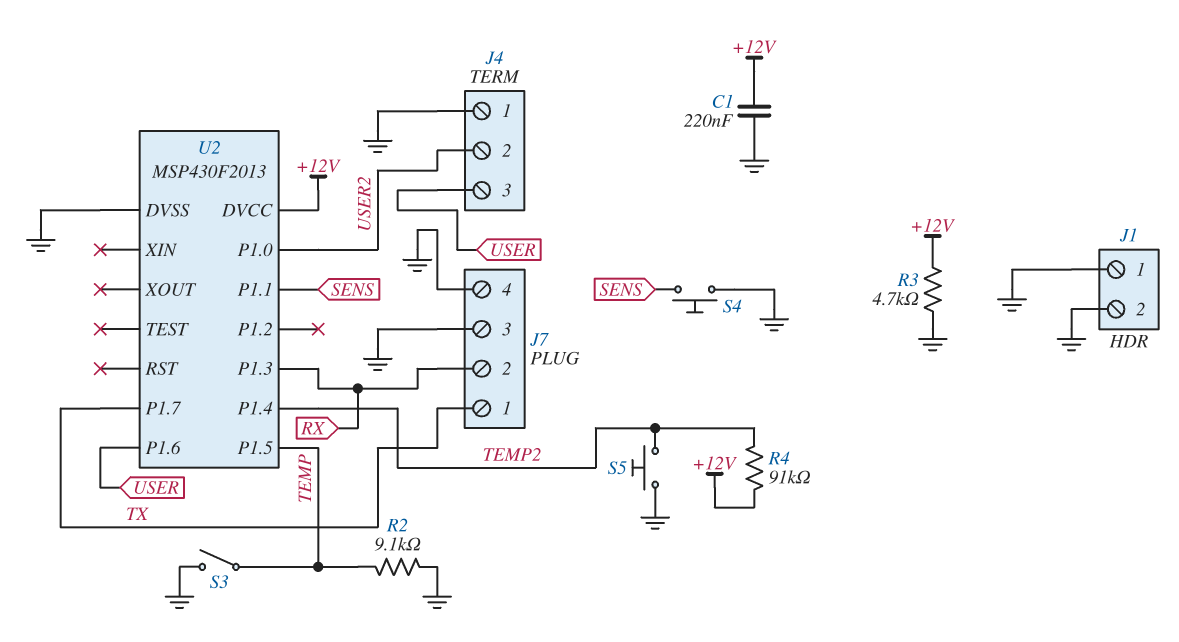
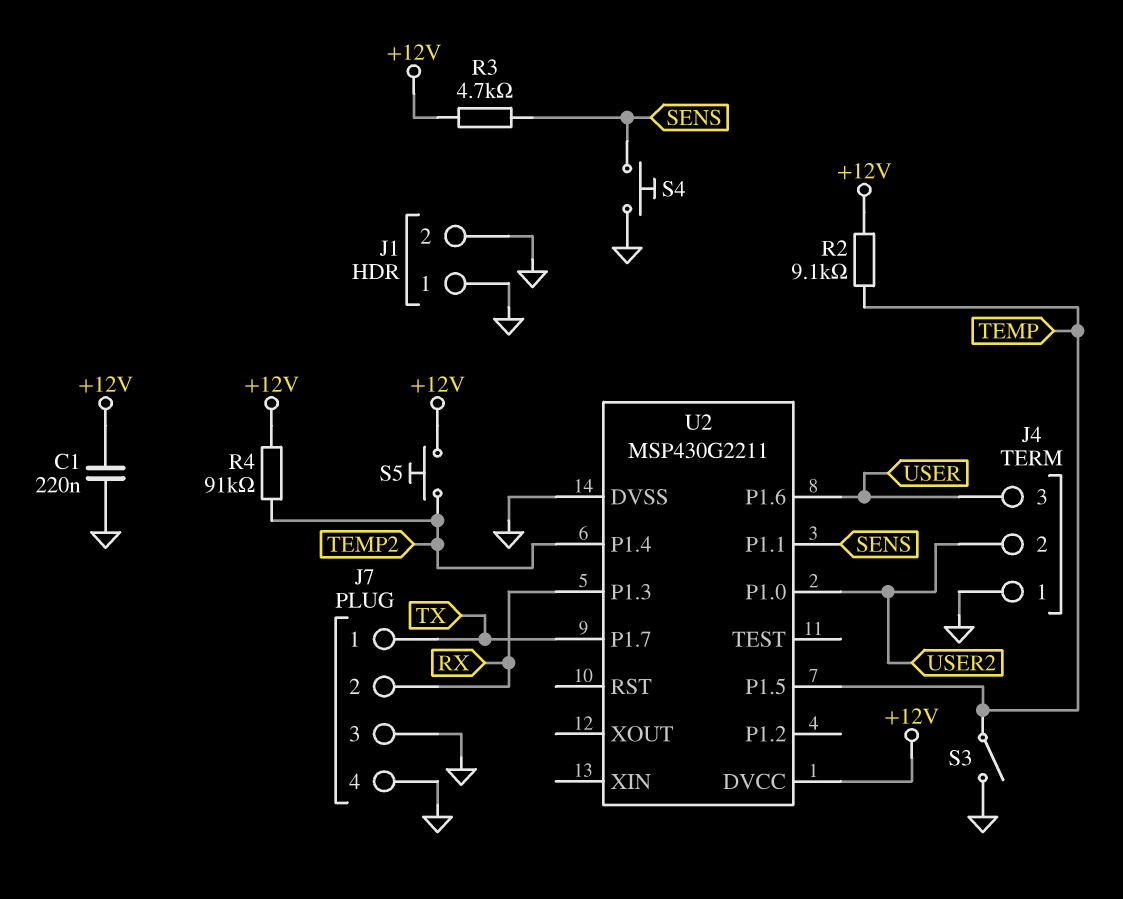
R2: 9.1k (GND, TEMP) -> 9.1k (+12V, TEMP)
R3: 4.7k (+12V, GND) -> 4.7k (+12V, SENS)
S5: button (GND, TEMP2) -> button (+12V, TEMP2)
U2: MSP430F2013 -> MSP430G2211

